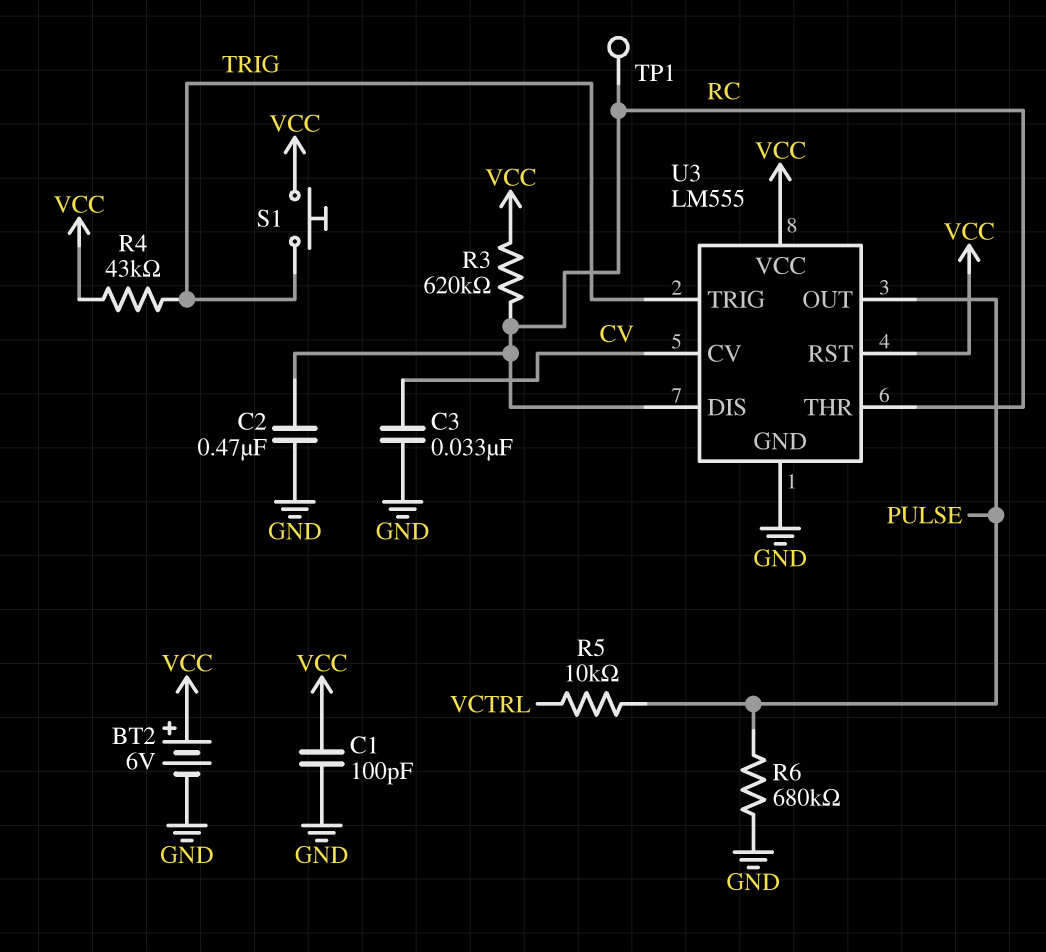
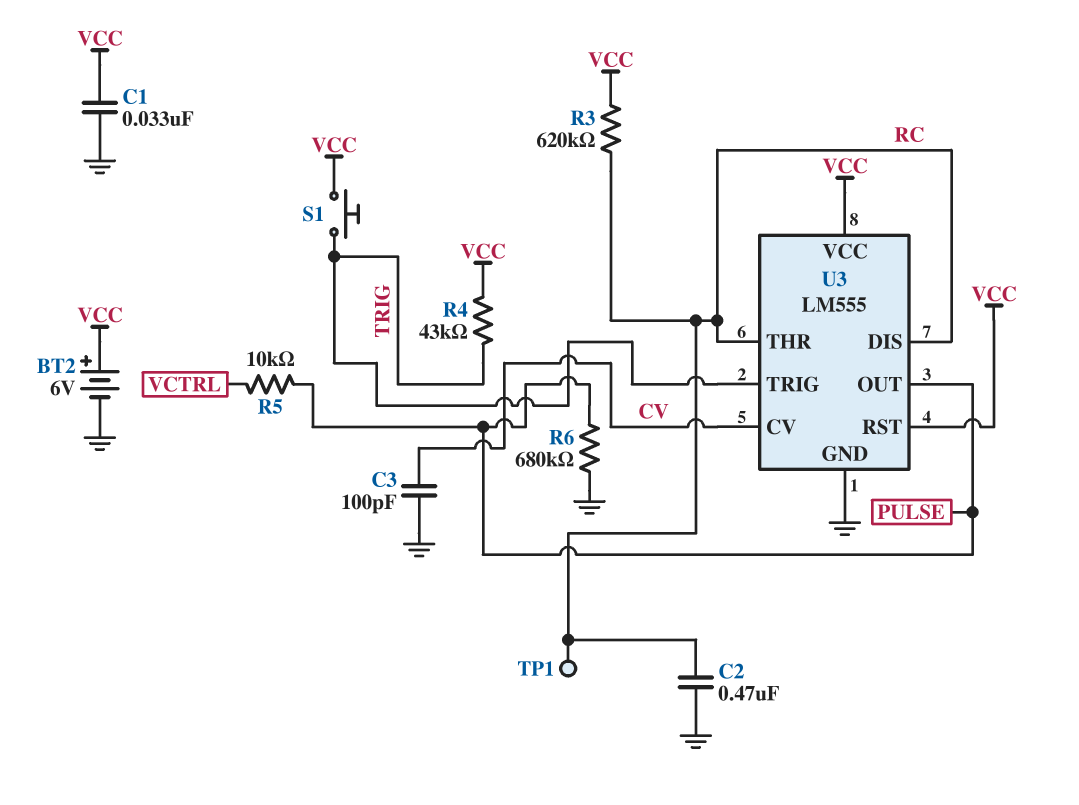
C1: 100pF (GND, VCC) -> 33nF (GND, VCC)
C3: 33nF (CV, GND) -> 100pF (CV, GND)

